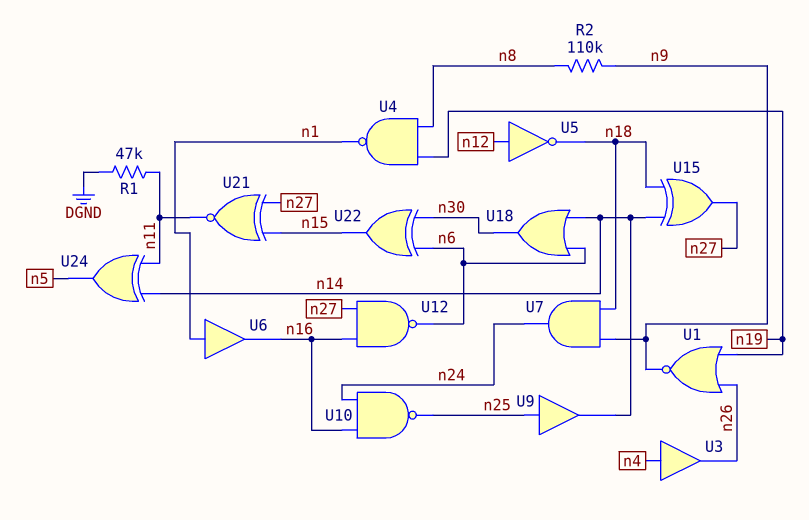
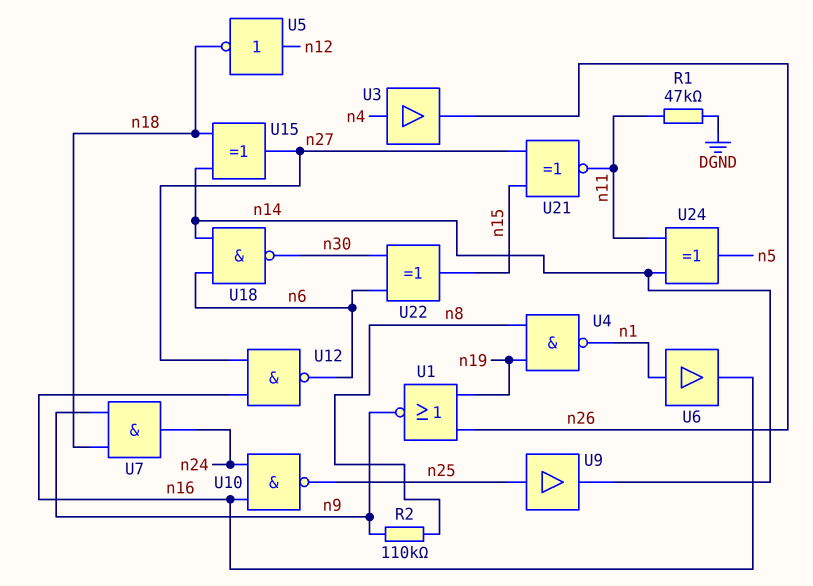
U18: OR (in n6, in n14, out n30) -> NAND (in n6, in n14, out n30)

